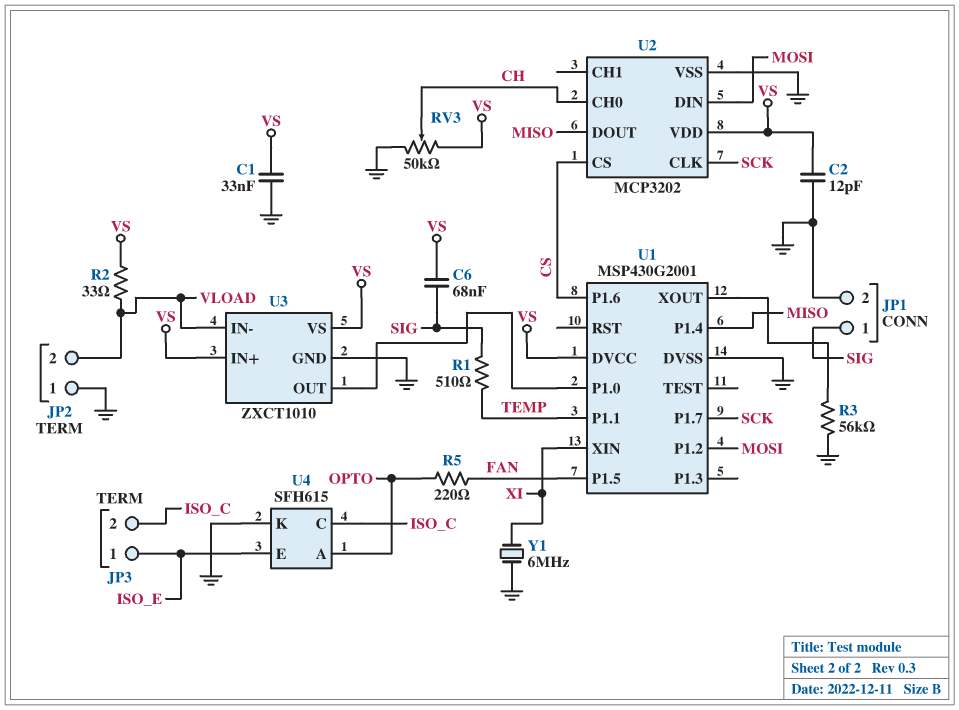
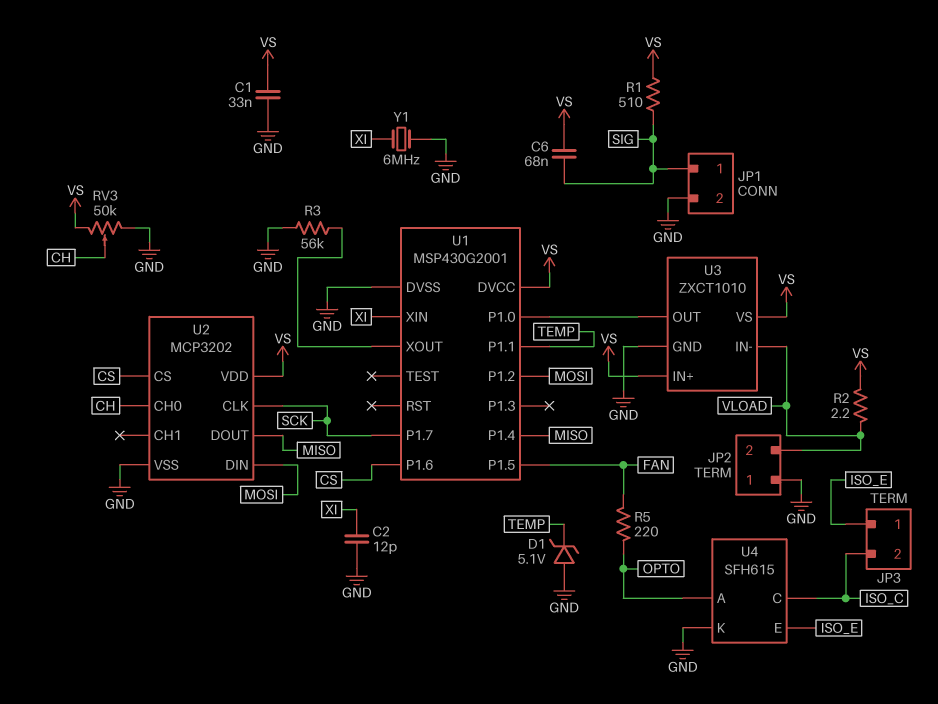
C2: 12pF (GND, VS) -> 12pF (GND, XI)
D1: none -> zener 5.1V (A GND, K TEMP)
R1: 510 (SIG, TEMP) -> 510 (SIG, VS)
R2: 33 (VLOAD, VS) -> 2.2 (VLOAD, VS)

